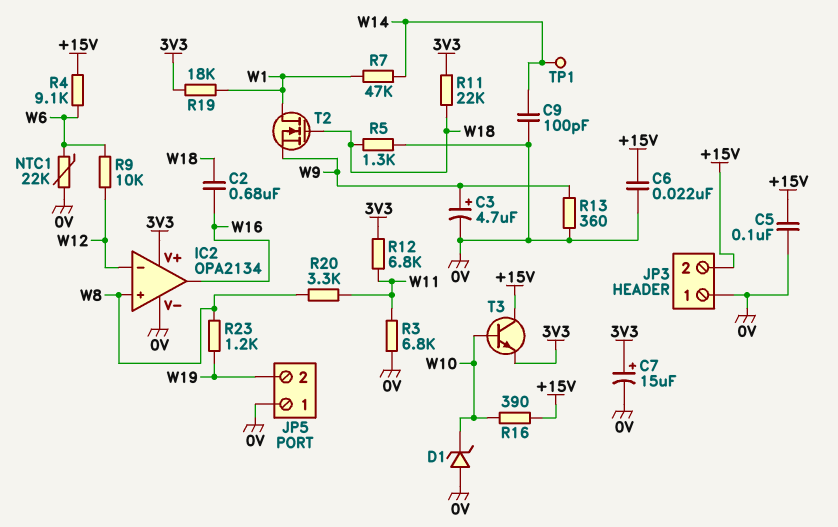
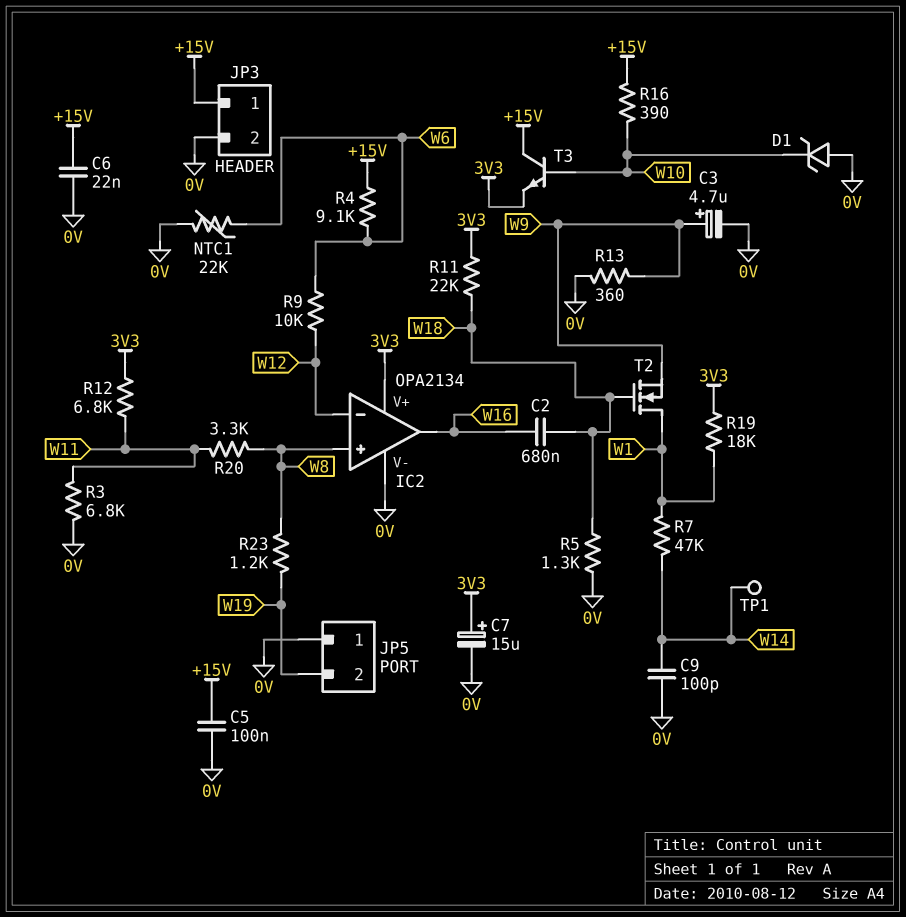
JP3 pin 1: 0V -> +15V
JP3 pin 2: +15V -> 0V

